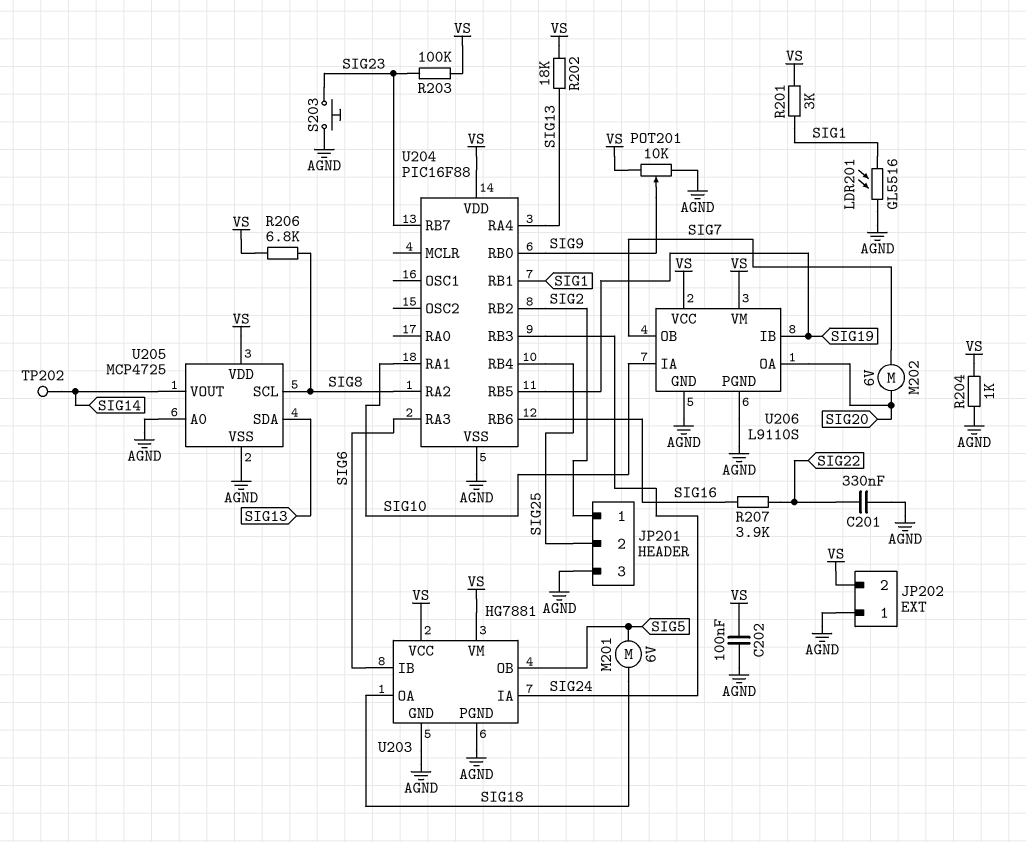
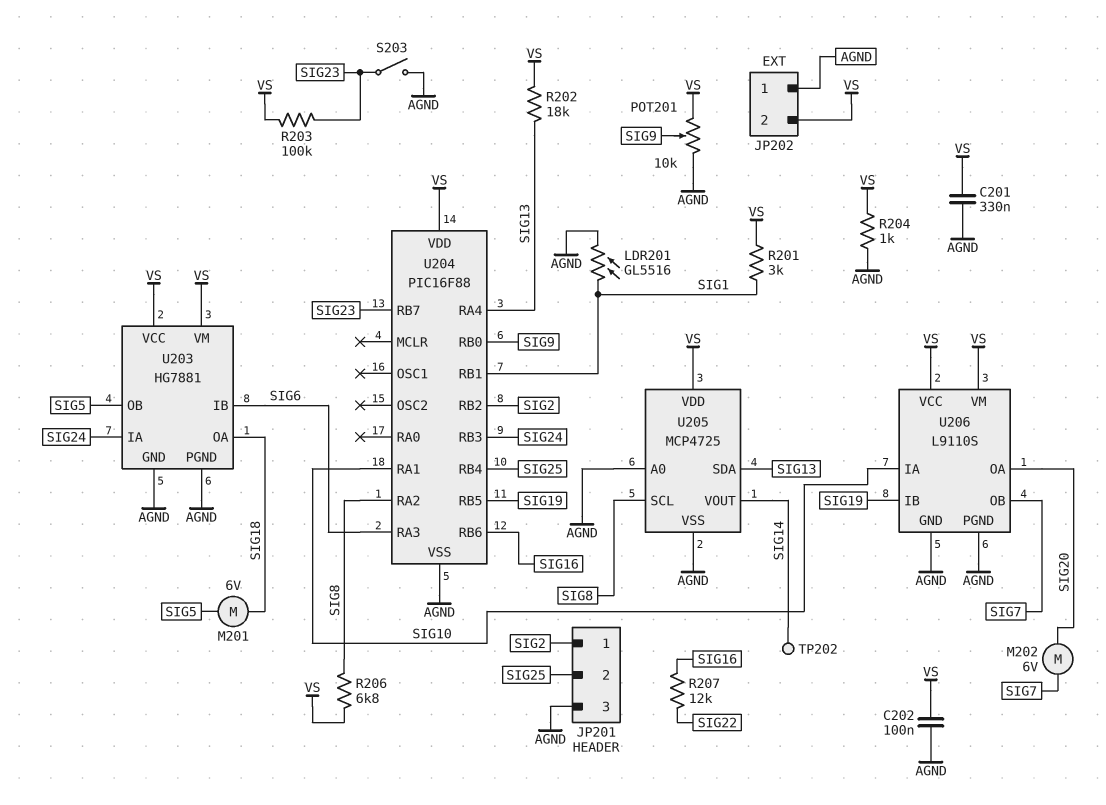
C201: 330nF (AGND, SIG22) -> 330nF (AGND, VS)
R207: 3.9k (SIG16, SIG22) -> 12k (SIG16, SIG22)
S203: button (AGND, SIG23) -> switch (AGND, SIG23)

